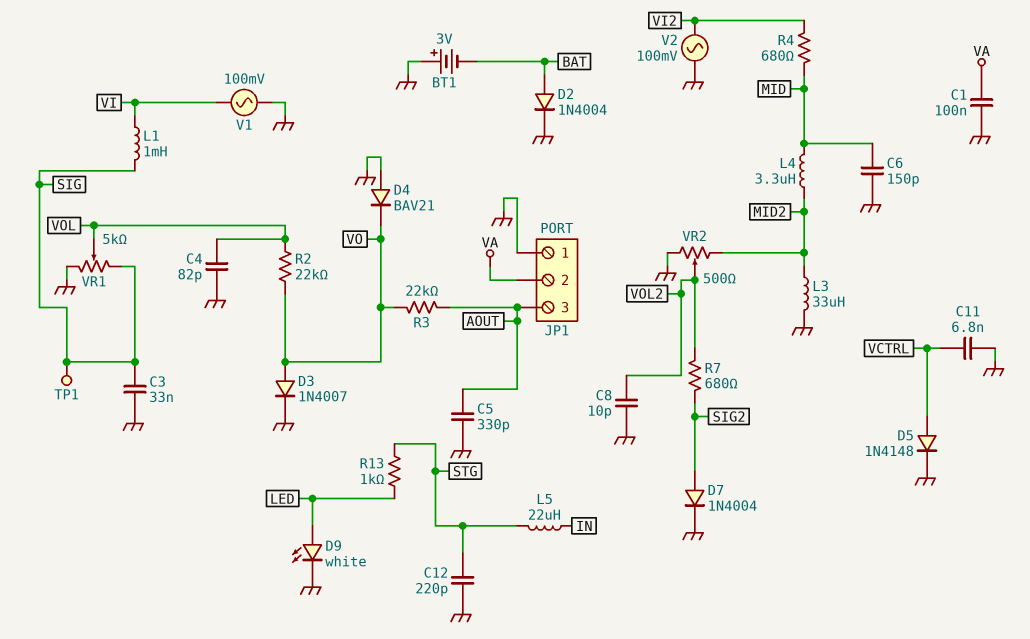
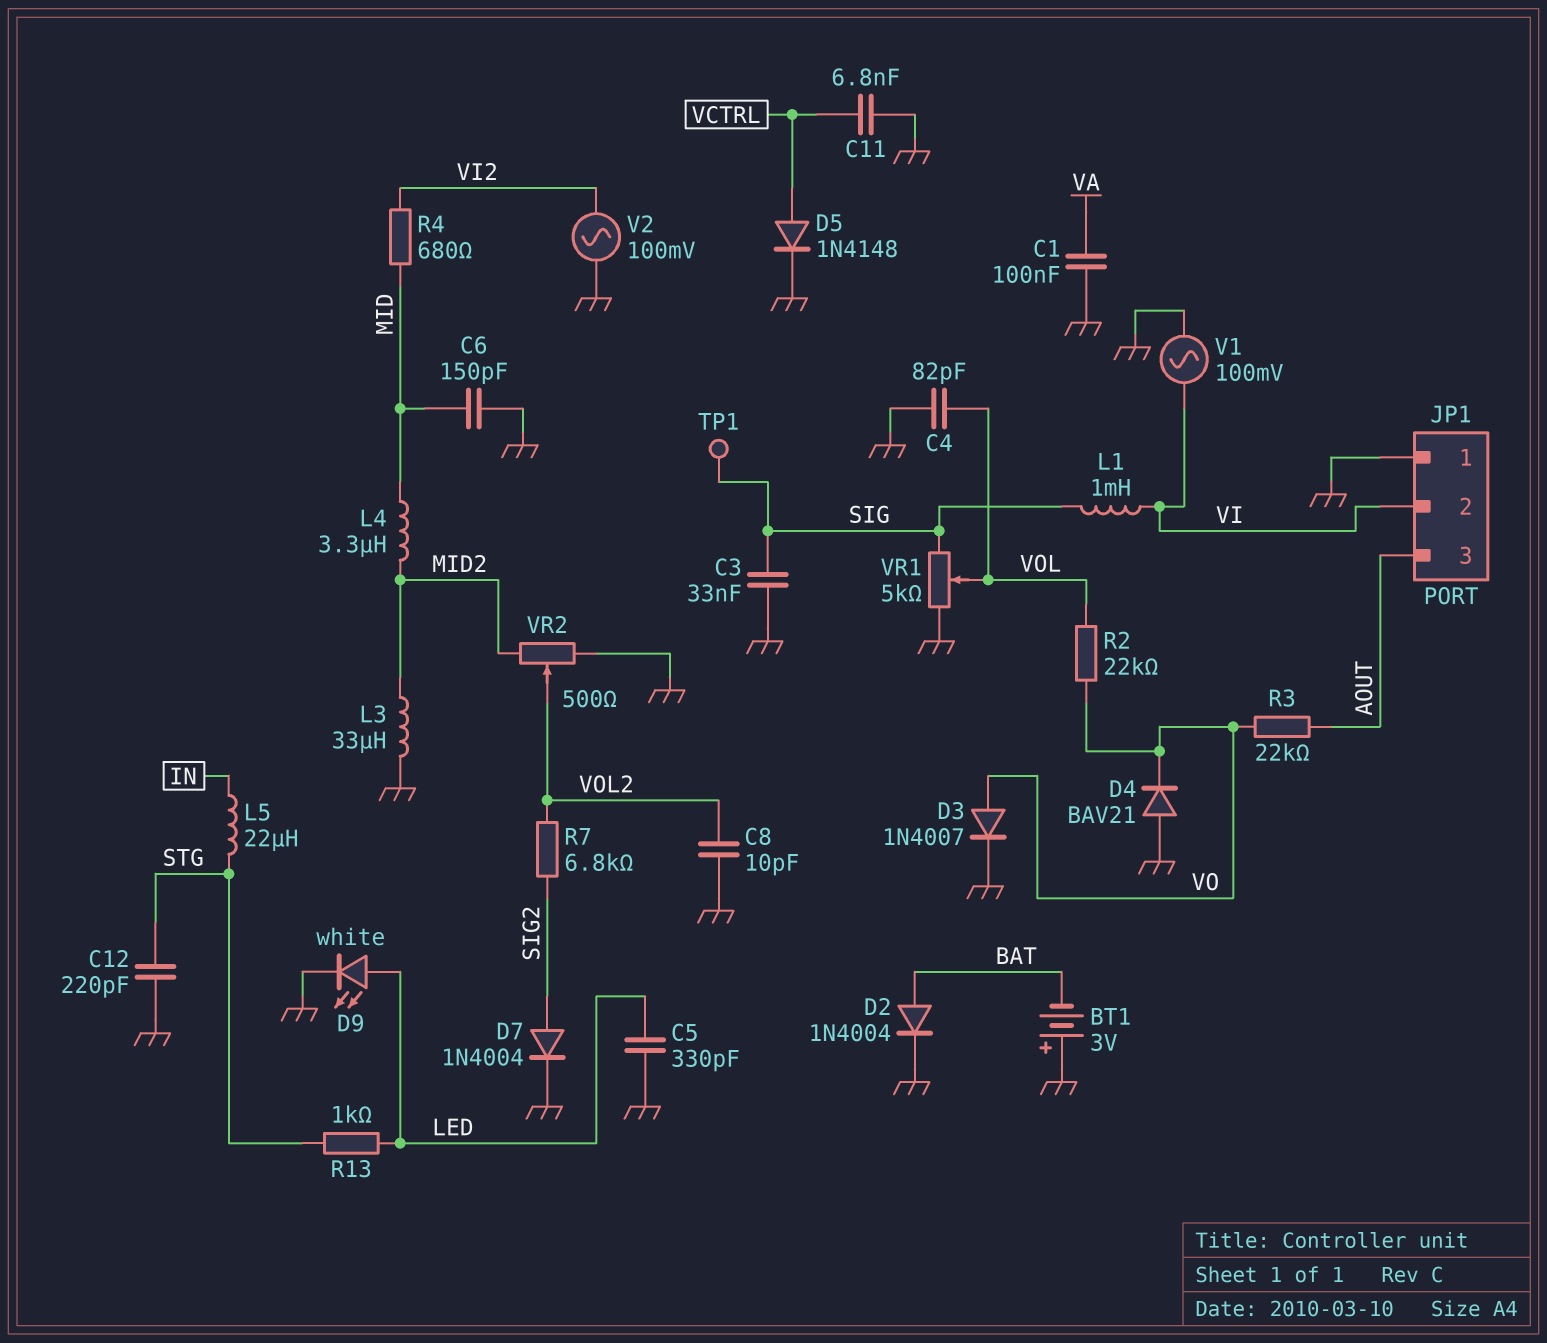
C5: 330pF (AOUT, GND) -> 330pF (GND, LED)
JP1 pin 2: VA -> VI
R7: 680 (SIG2, VOL2) -> 6.8k (SIG2, VOL2)

